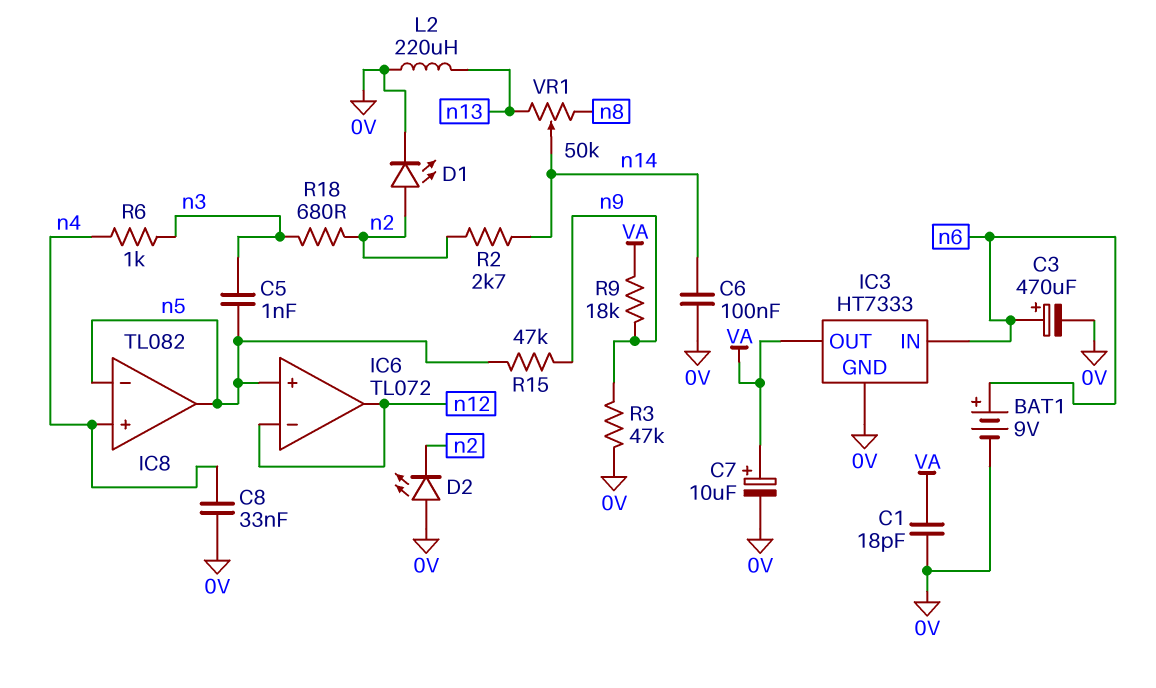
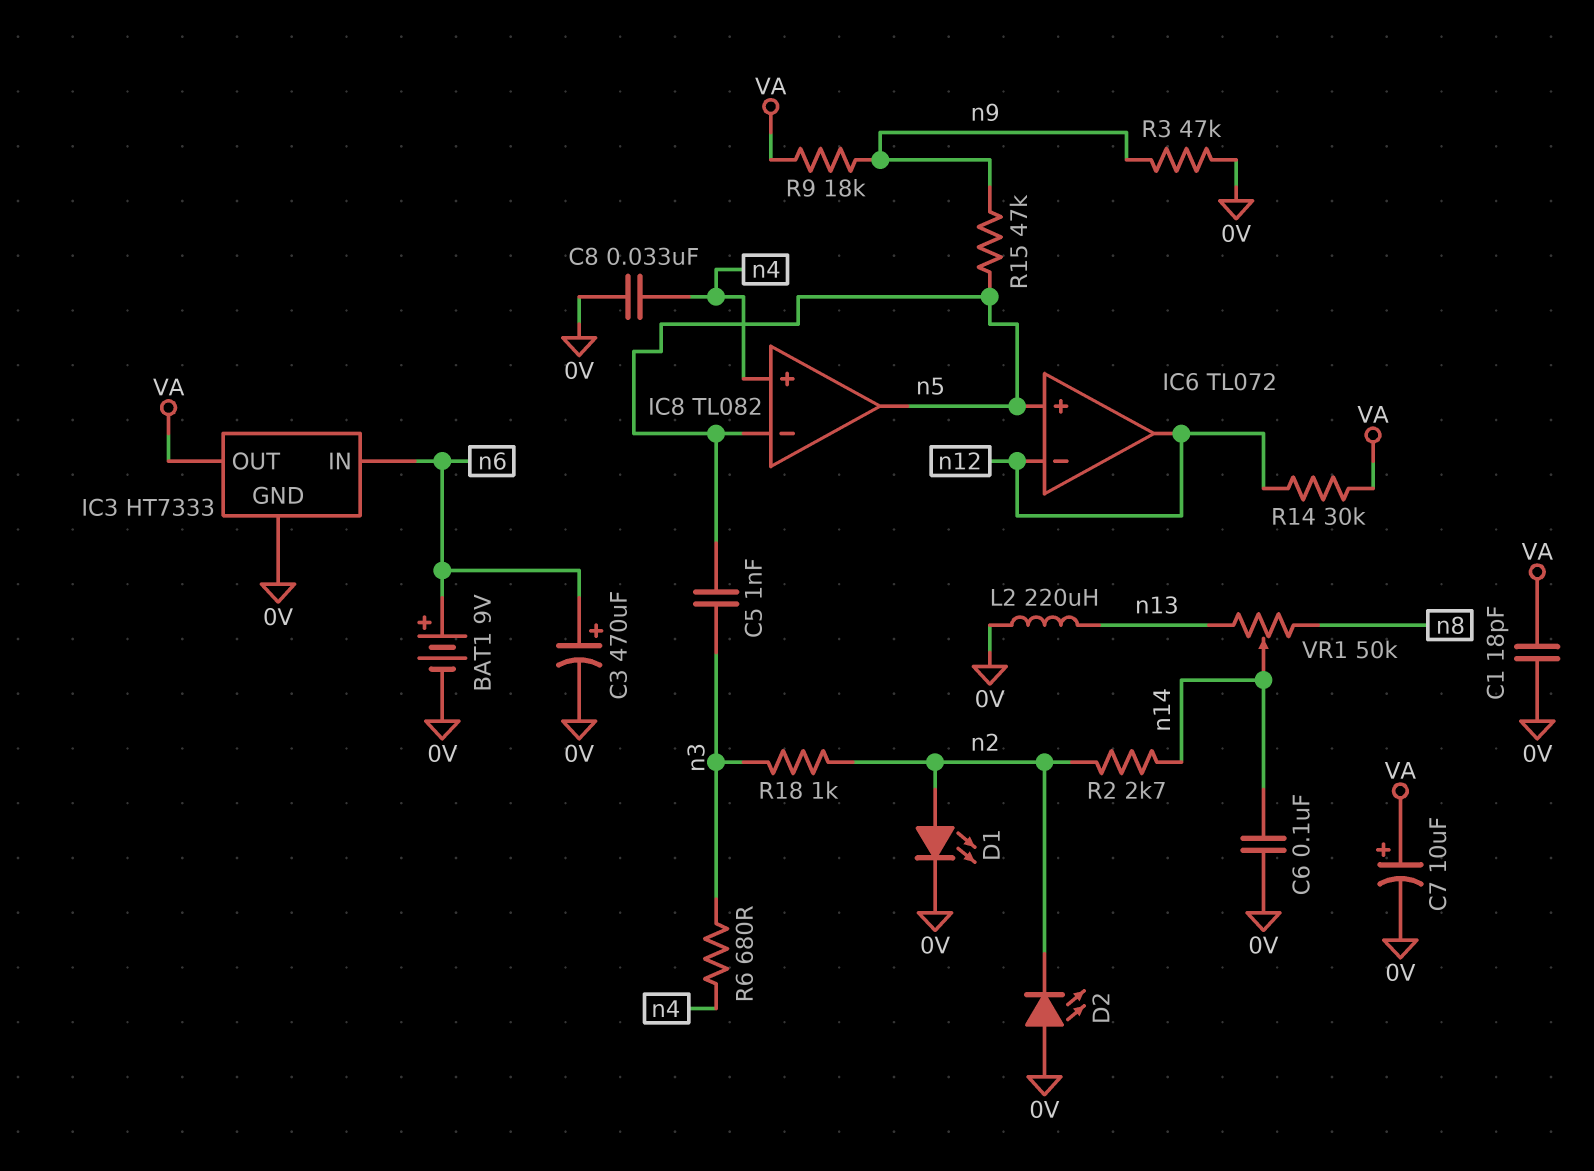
R6: 1k (n3, n4) -> 680 (n3, n4)
R14: none -> 30k (VA, n12)
R18: 680 (n2, n3) -> 1k (n2, n3)

